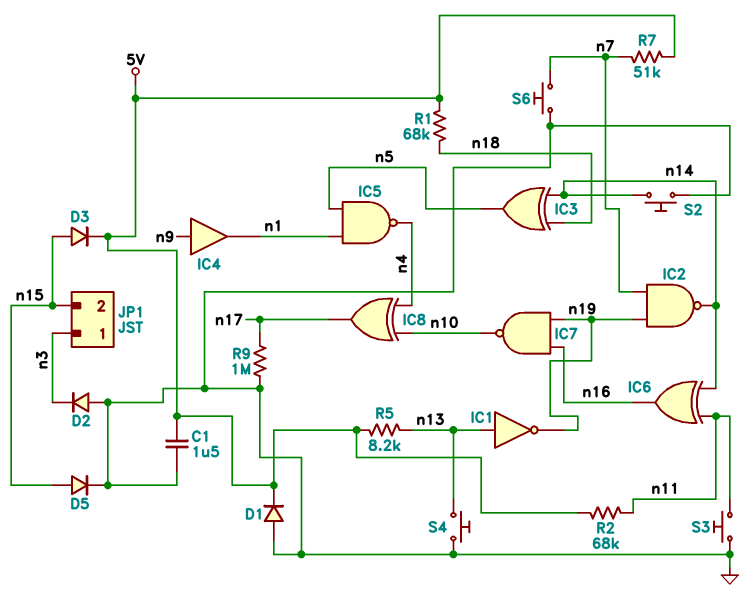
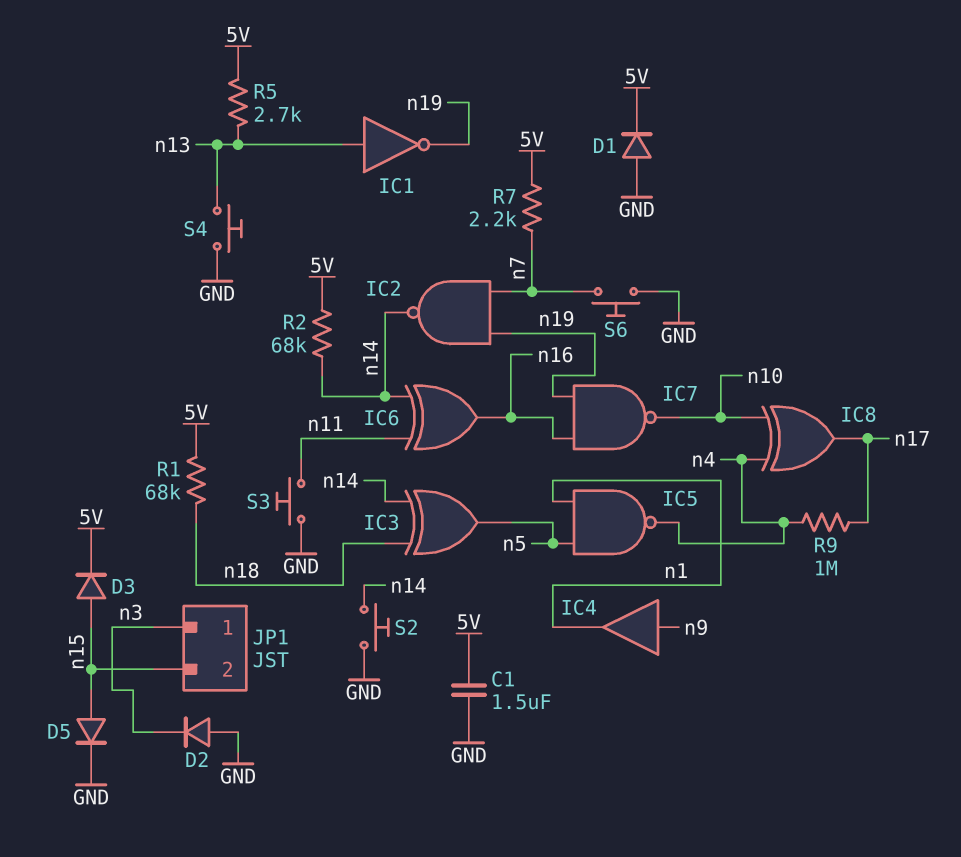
R2: 68k (5V, n11) -> 68k (5V, n14)
R5: 8.2k (5V, n13) -> 2.7k (5V, n13)
R7: 51k (5V, n7) -> 2.2k (5V, n7)
R9: 1M (GND, n17) -> 1M (n4, n17)

